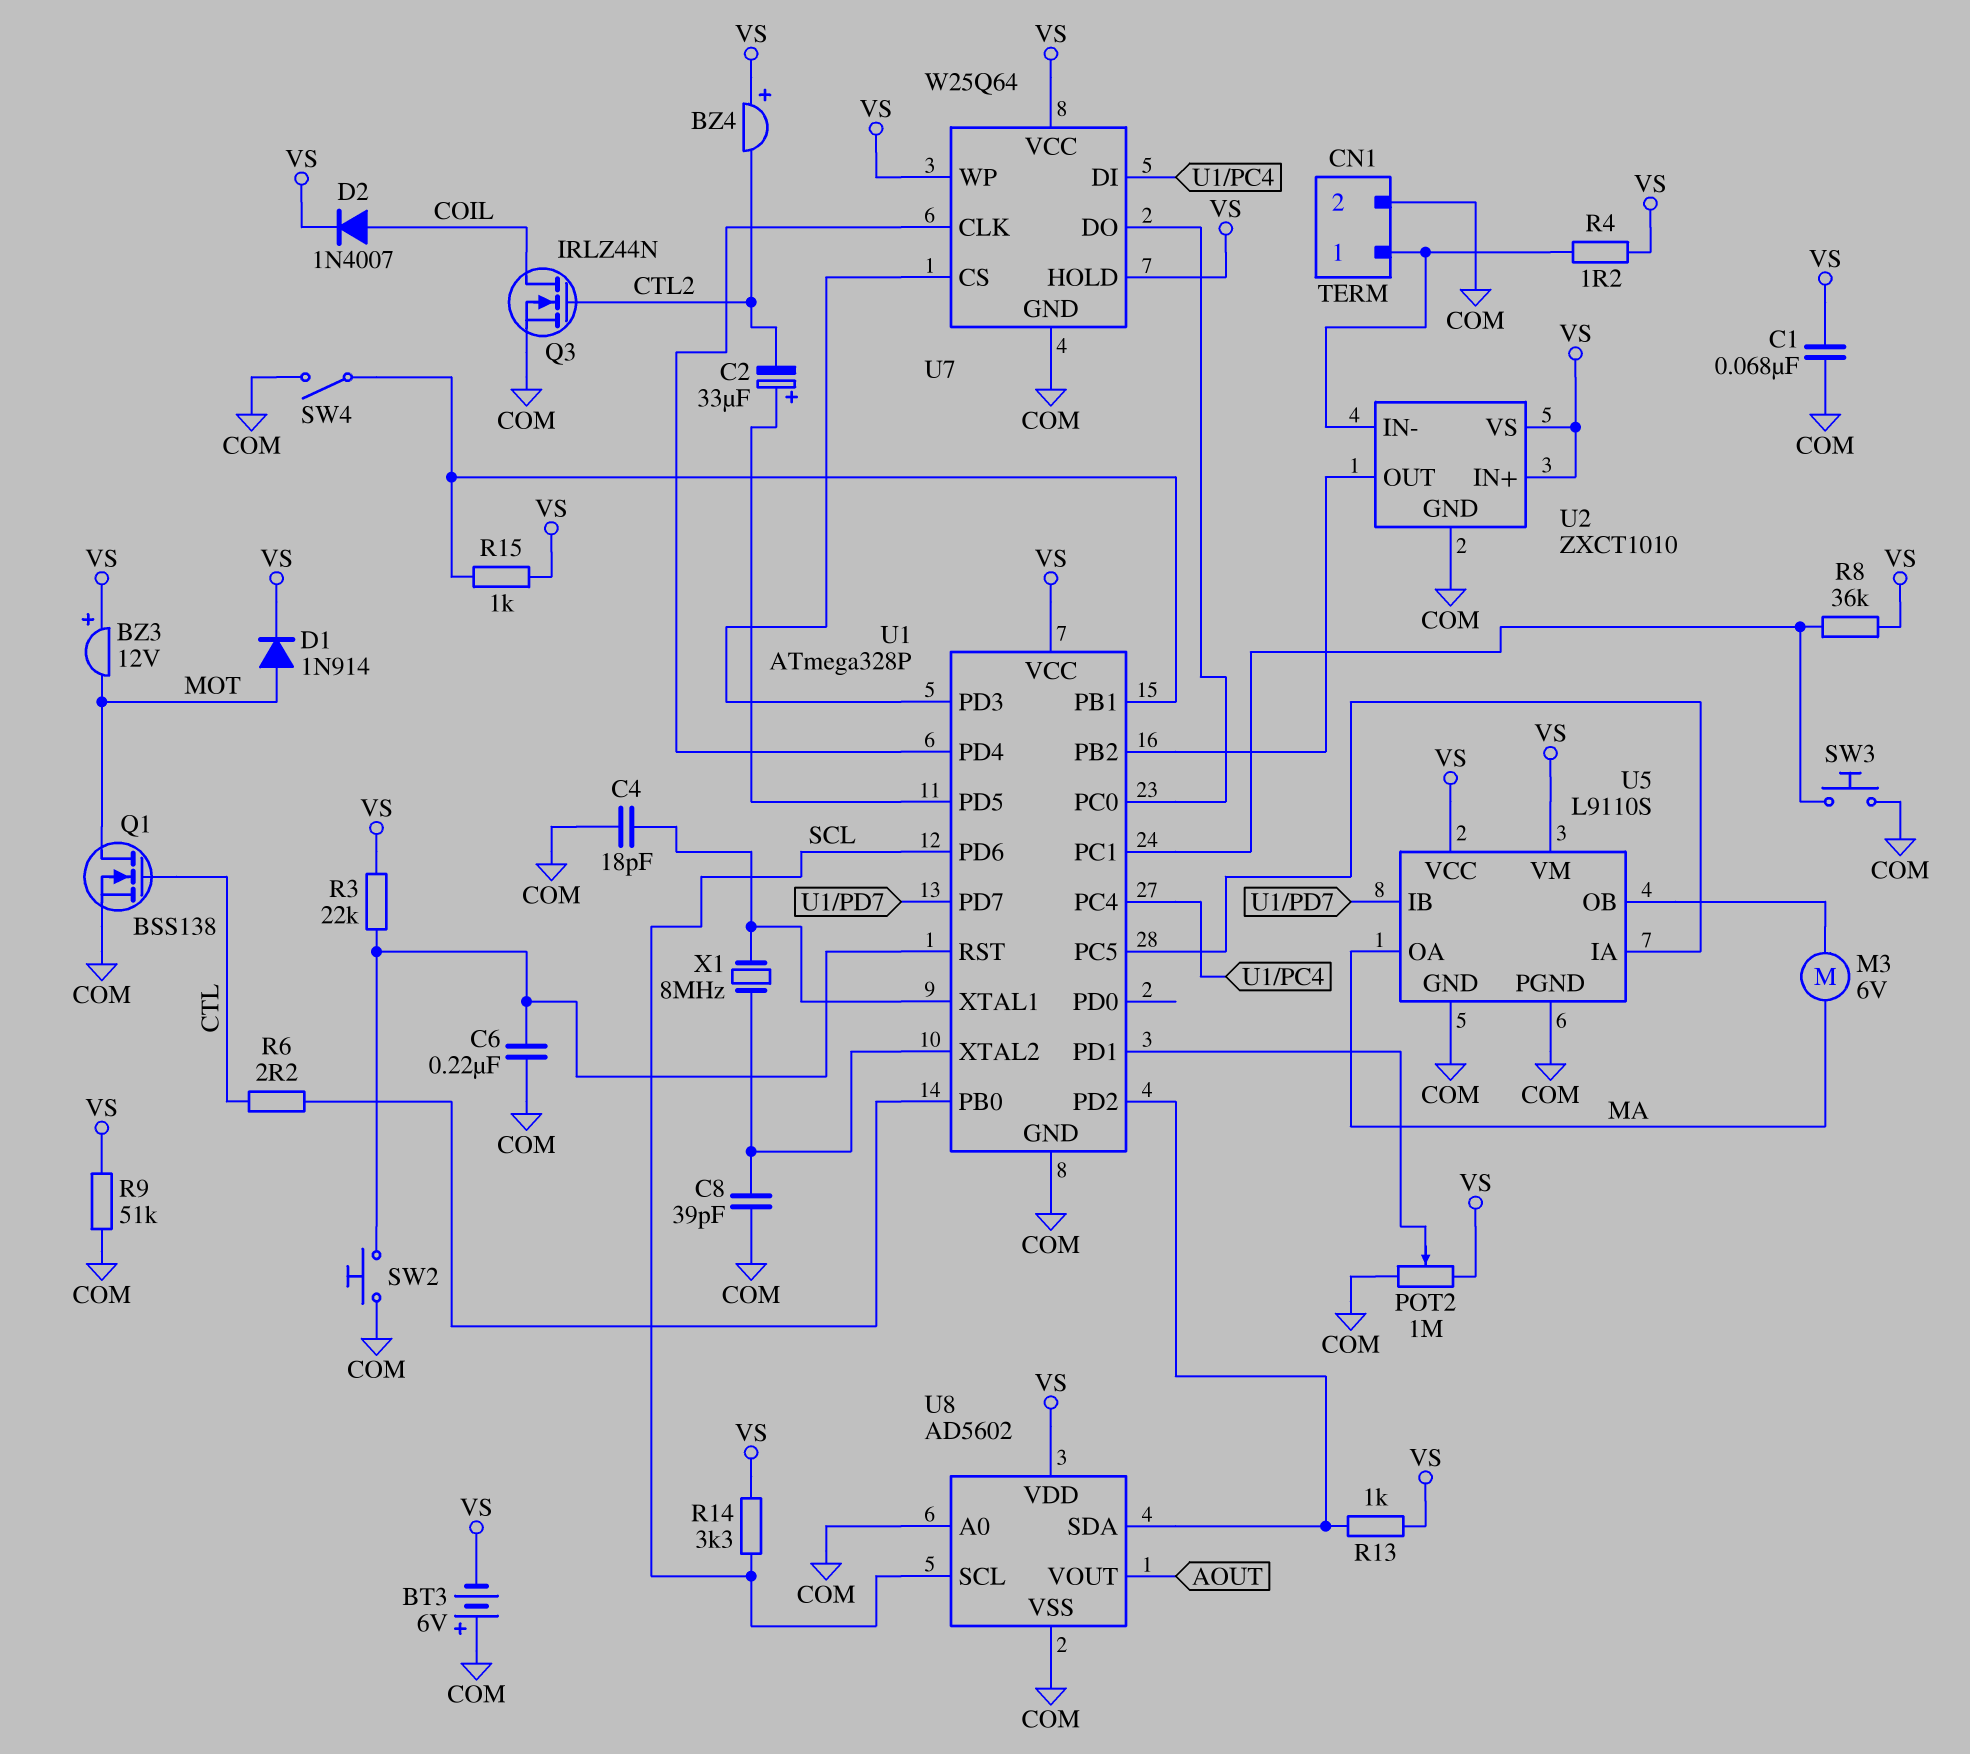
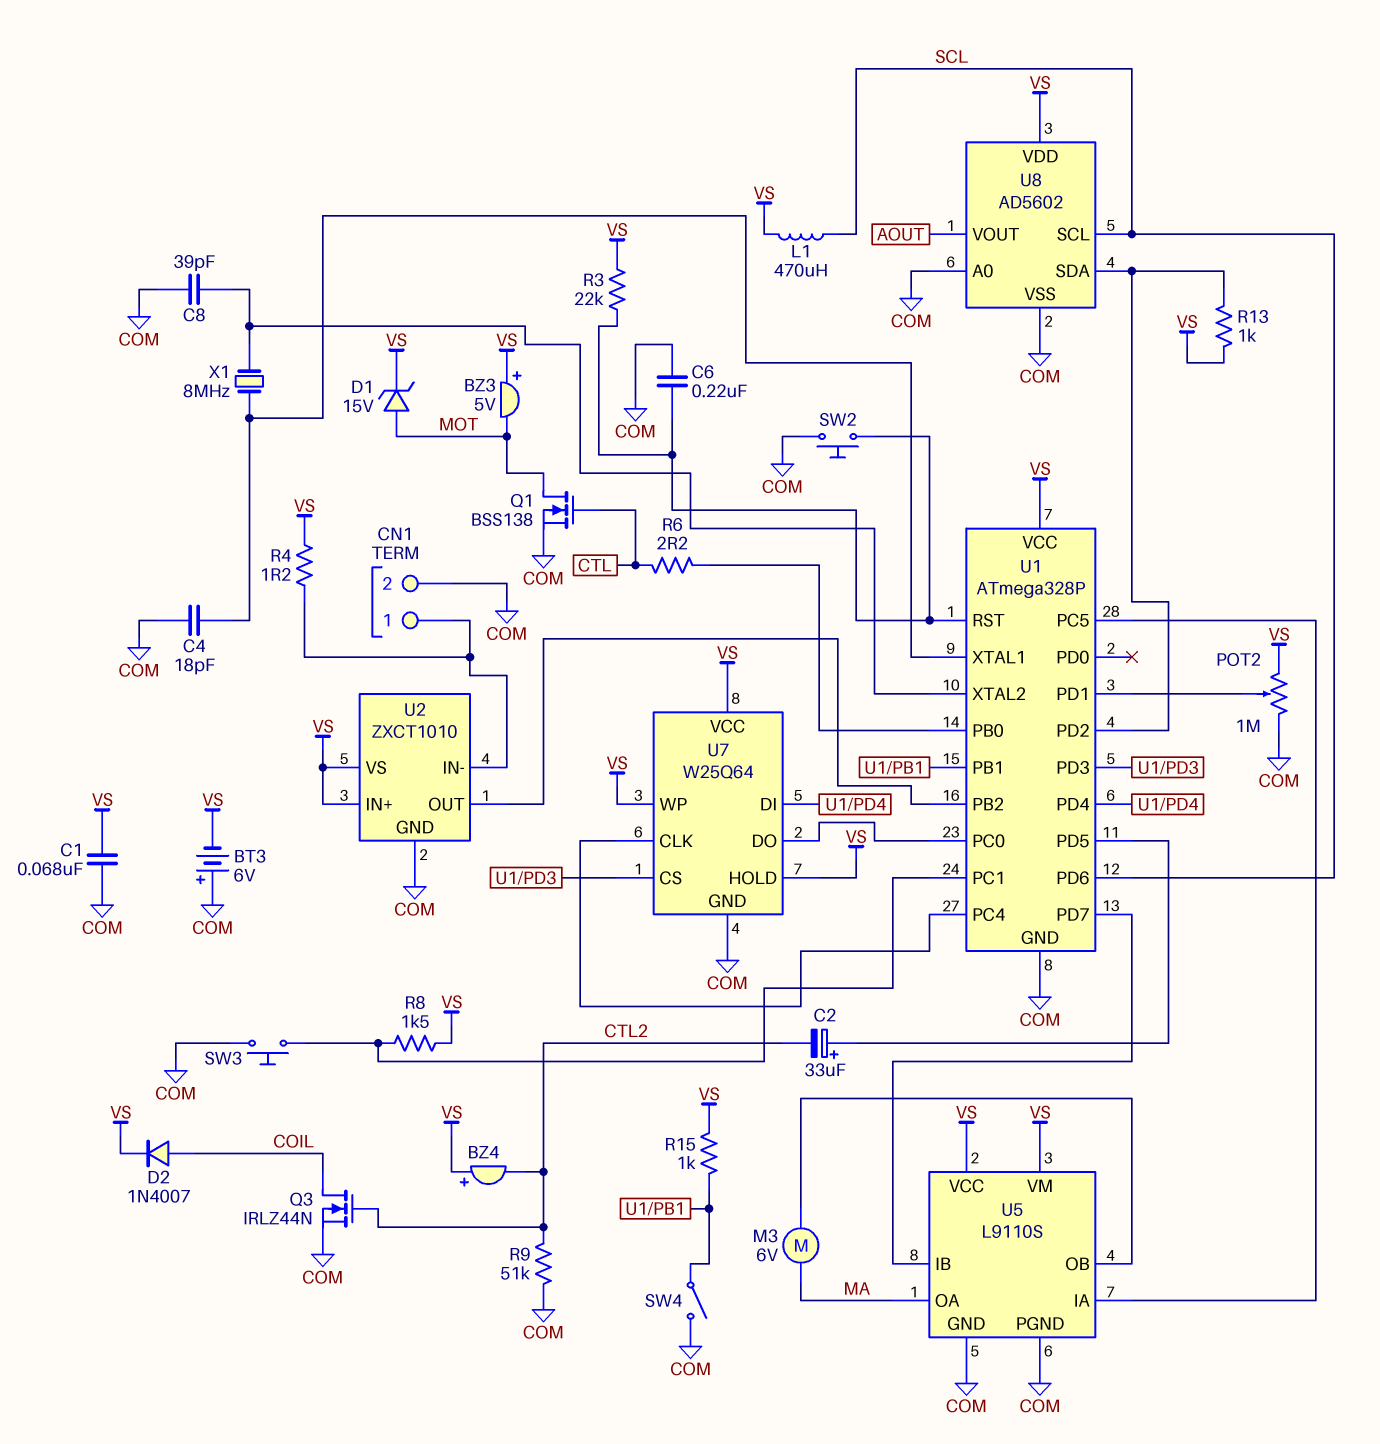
BZ3: buzzer 12V (plus VS, minus MOT) -> buzzer 5V (plus VS, minus MOT)
D1: diode 1N914 (A MOT, K VS) -> zener 15V (A MOT, K VS)
L1: none -> 470uH (SCL, VS)
R8: 36k (U1/PC1, VS) -> 1.5k (U1/PC1, VS)
R9: 51k (COM, VS) -> 51k (COM, CTL2)
R14: 3.3k (SCL, VS) -> none
U7 pin CLK: U1/PD4 -> U1/PC4
U7 pin DI: U1/PC4 -> U1/PD4

